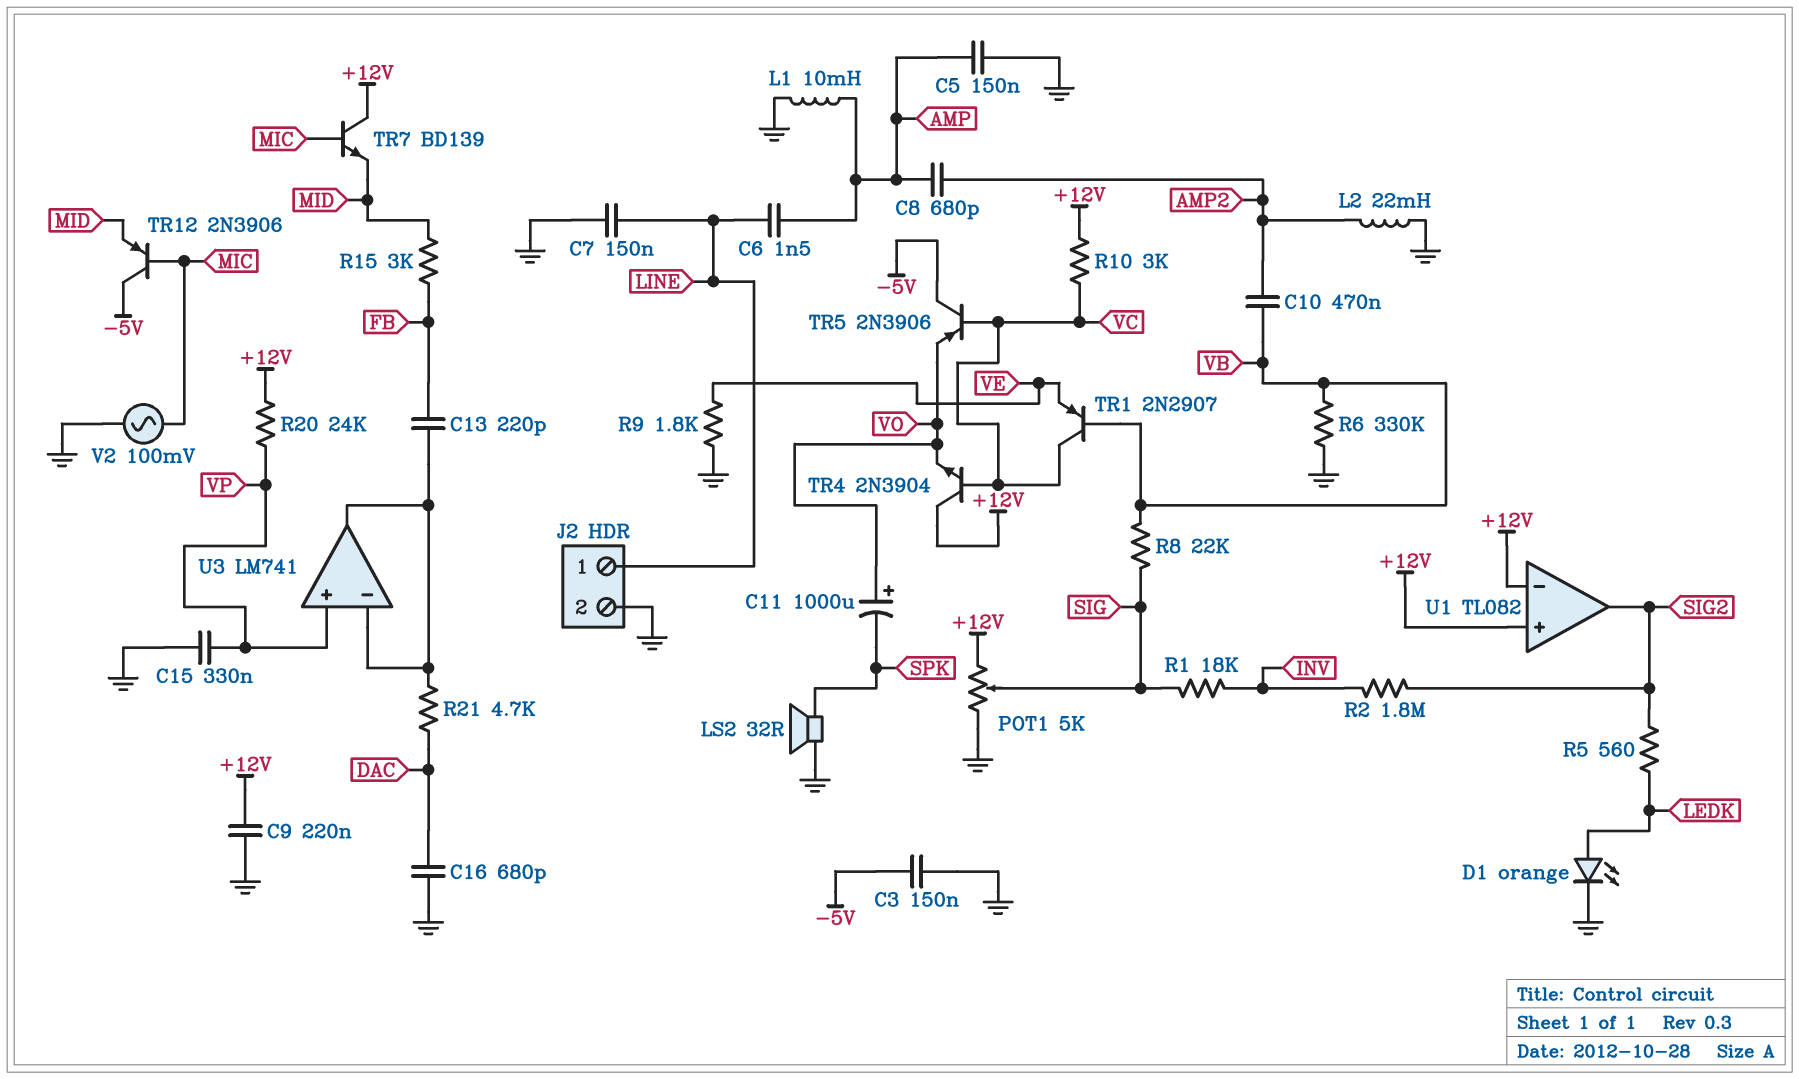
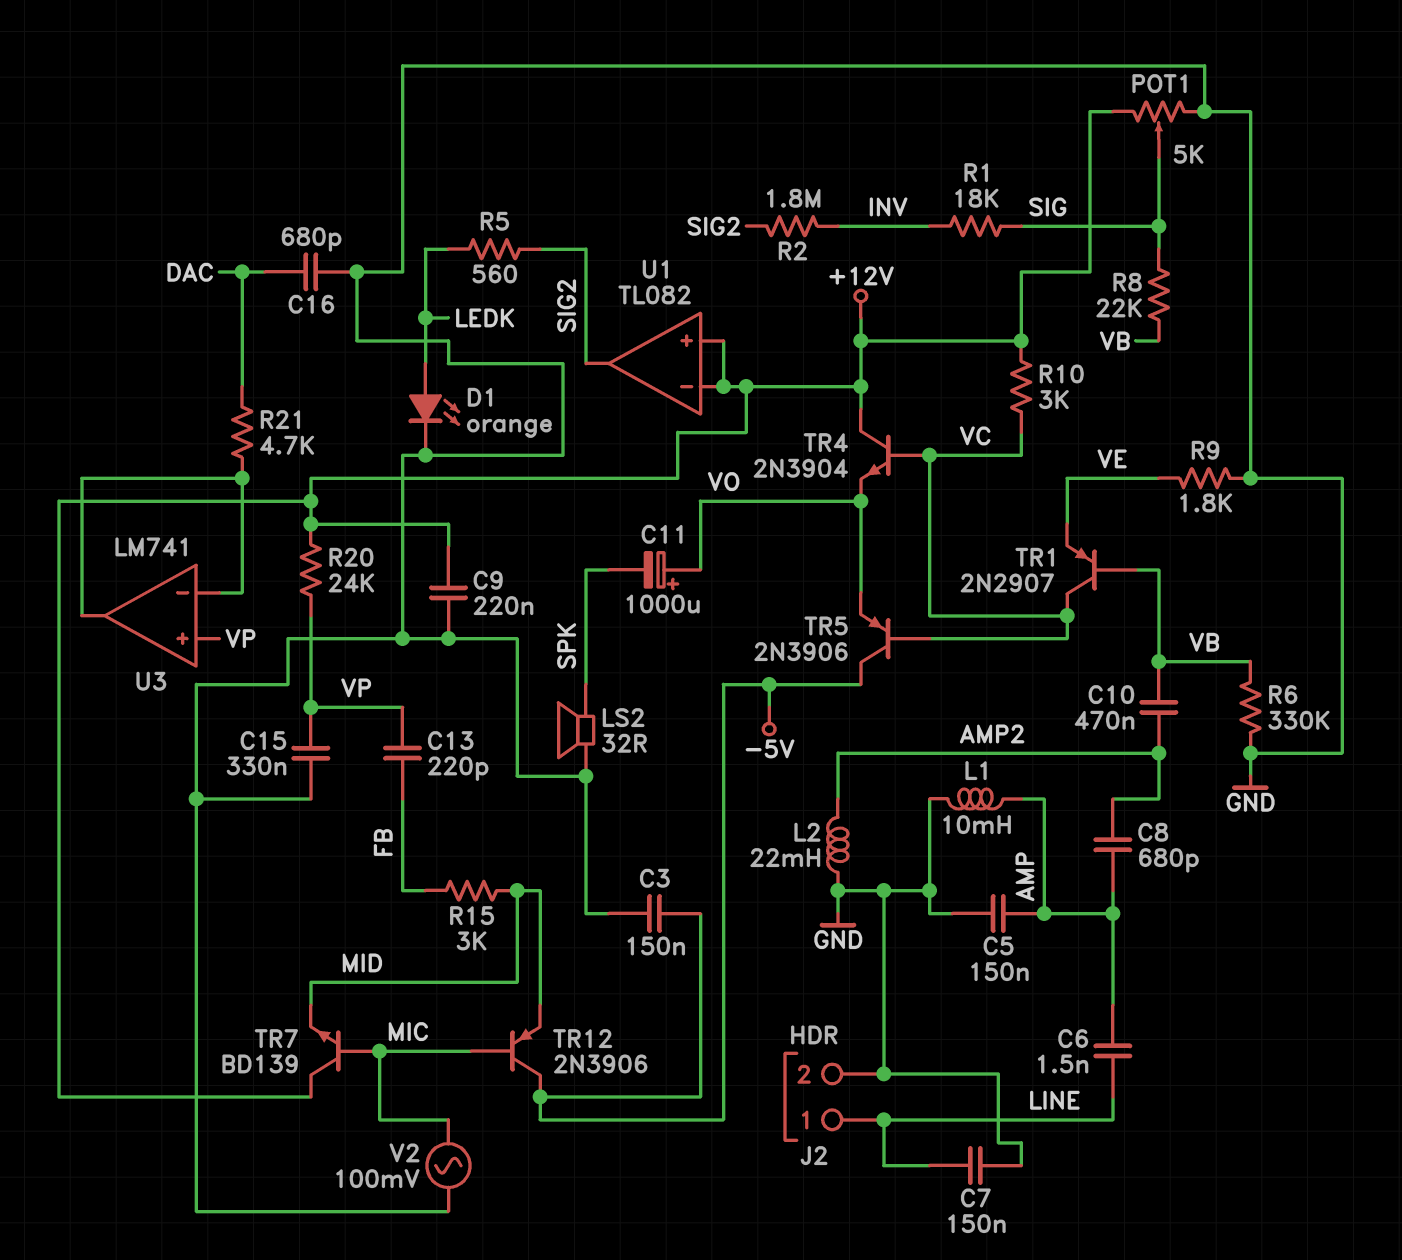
C13: 220pF (FB, U3/in-) -> 220pF (FB, VP)

